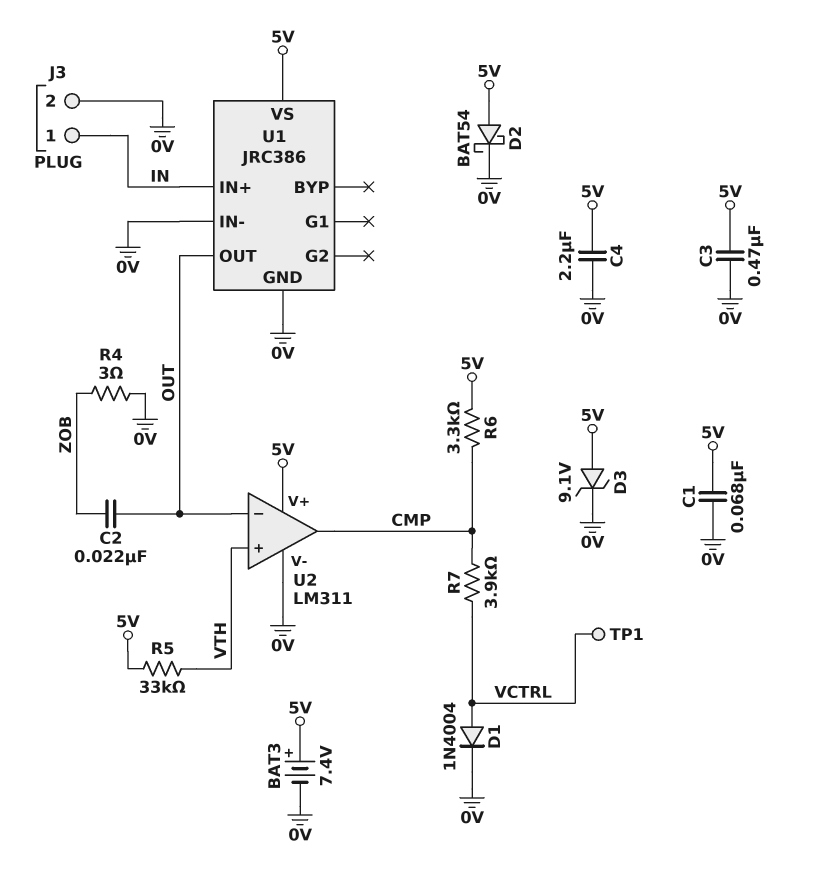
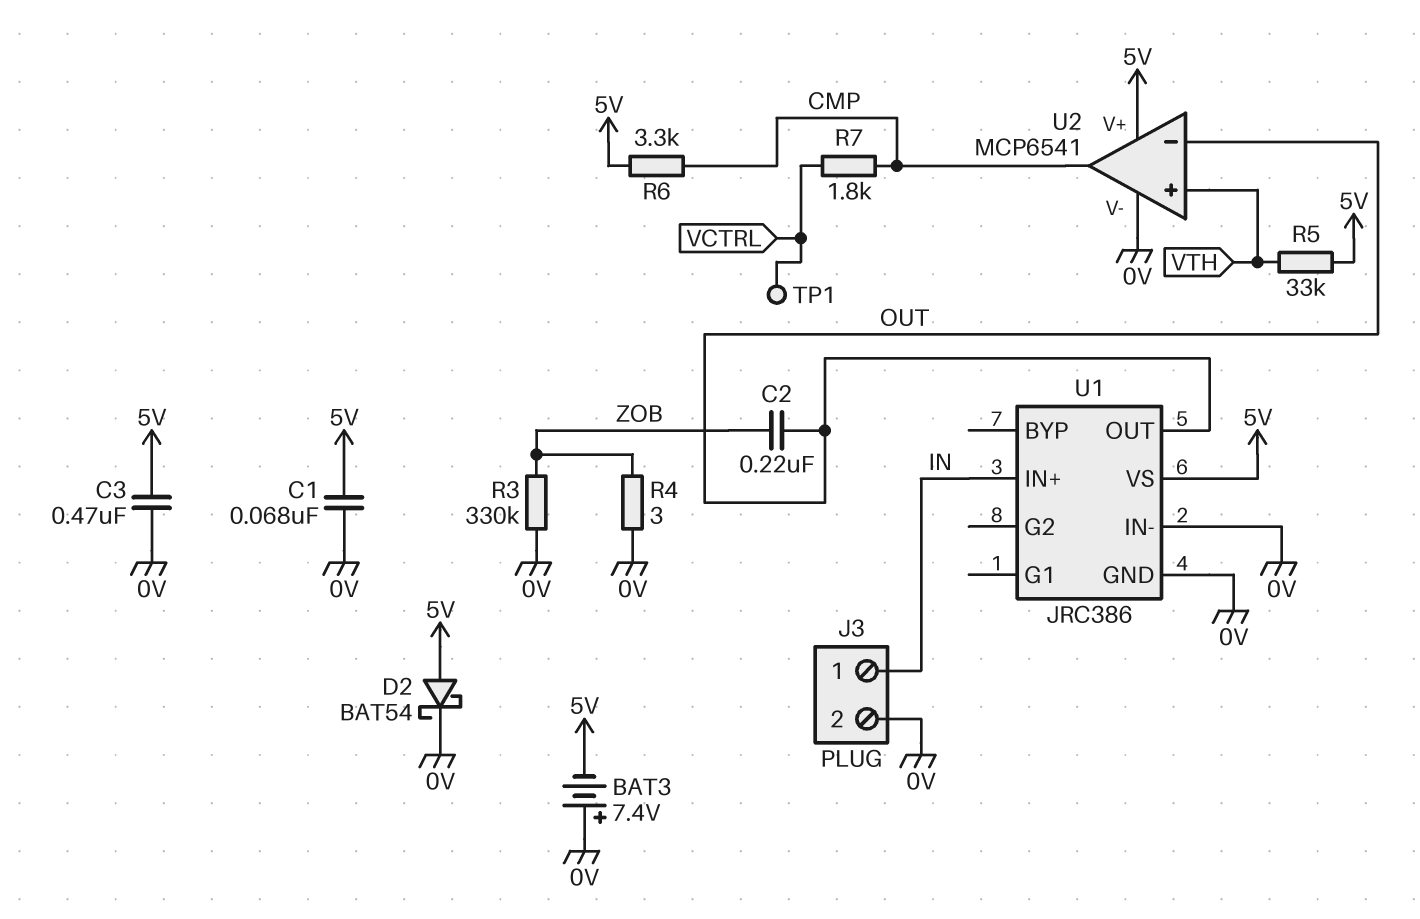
BAT3: 7.4V (plus 5V, minus 0V) -> 7.4V (plus 0V, minus 5V)
C2: 22nF (OUT, ZOB) -> 220nF (OUT, ZOB)
C4: 2.2uF (0V, 5V) -> none
D1: diode 1N4004 (A VCTRL, K 0V) -> none
D3: zener 9.1V (A 5V, K 0V) -> none
R3: none -> 330k (0V, ZOB)
R7: 3.9k (CMP, VCTRL) -> 1.8k (CMP, VCTRL)
U2: LM311 -> MCP6541

